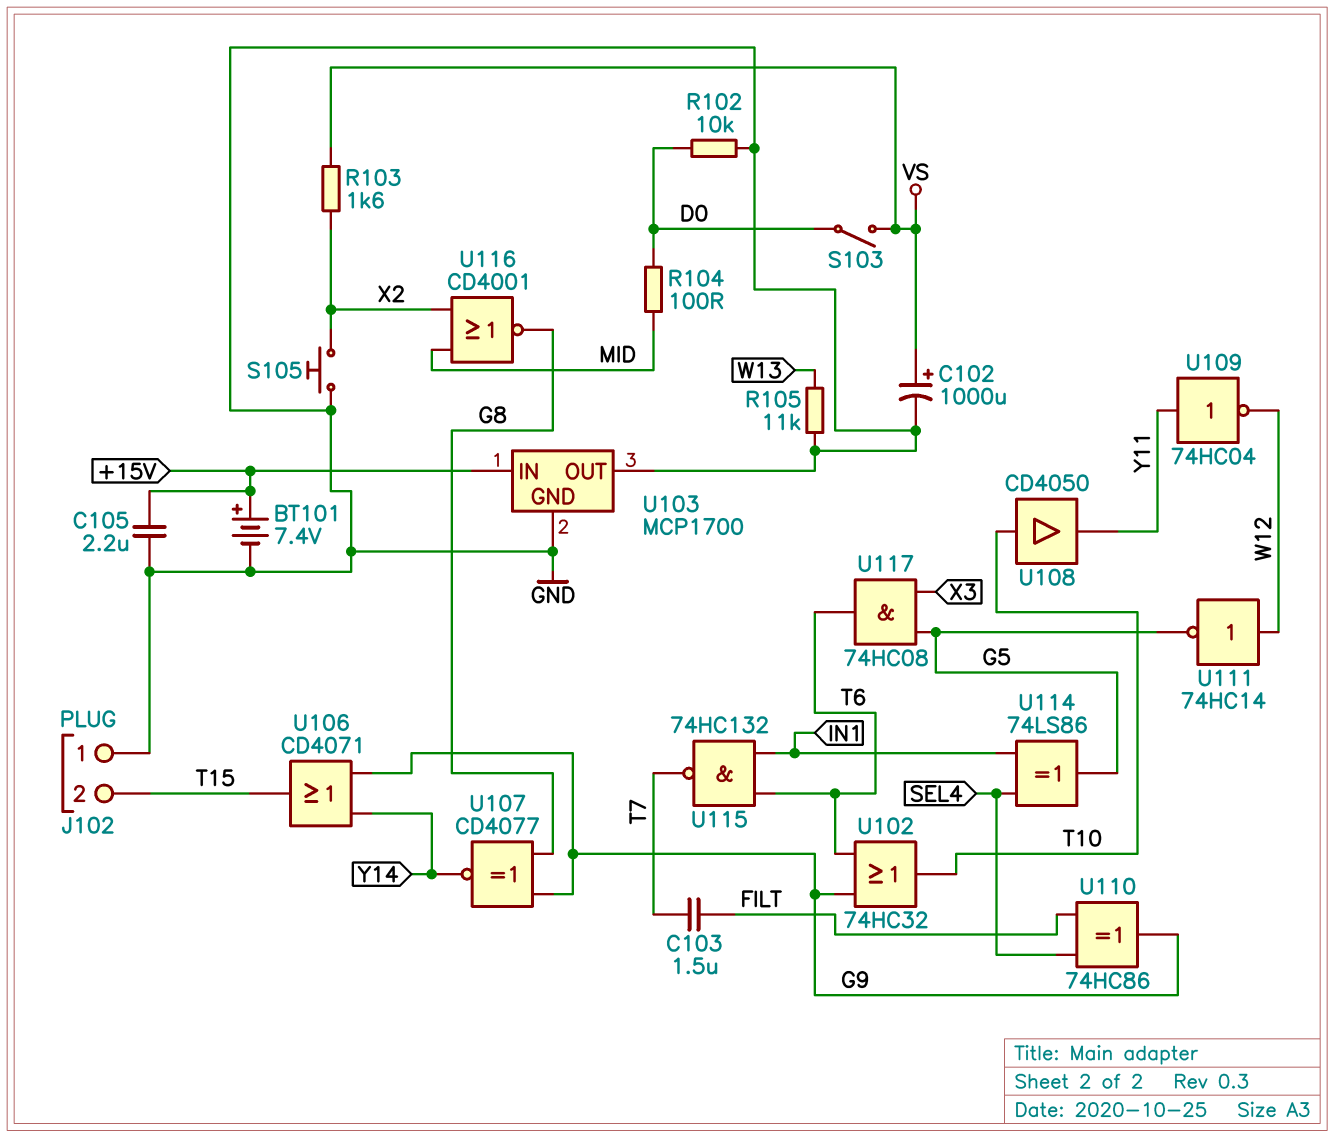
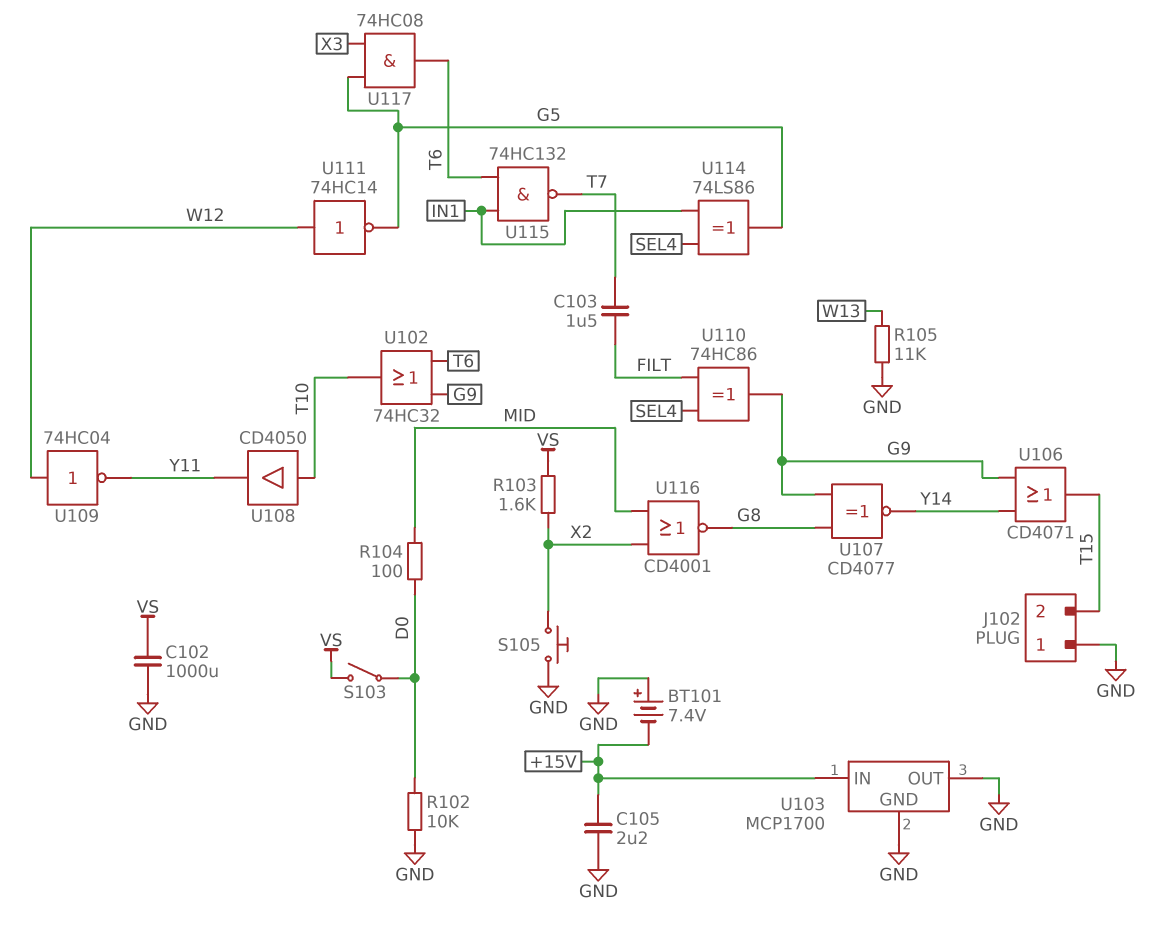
BT101: 7.4V (plus +15V, minus GND) -> 7.4V (plus GND, minus +15V)
C102: 1000uF (plus VS, minus GND) -> 1000uF (GND, VS)
U109: NOT 74HC04 (in Y11, out W12) -> NOT 74HC04 (in W12, out Y11)

